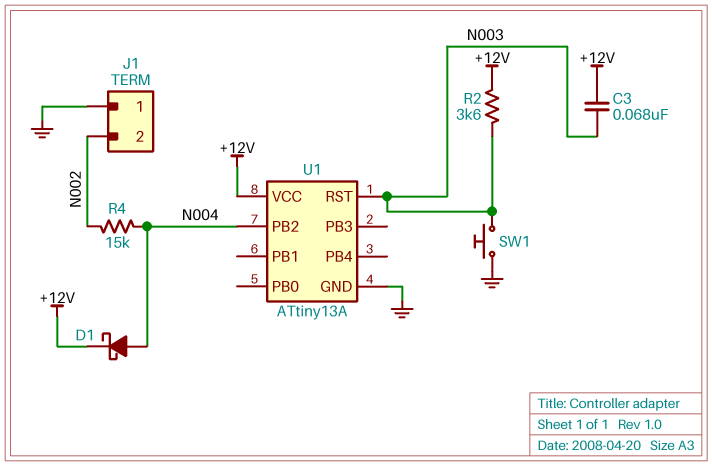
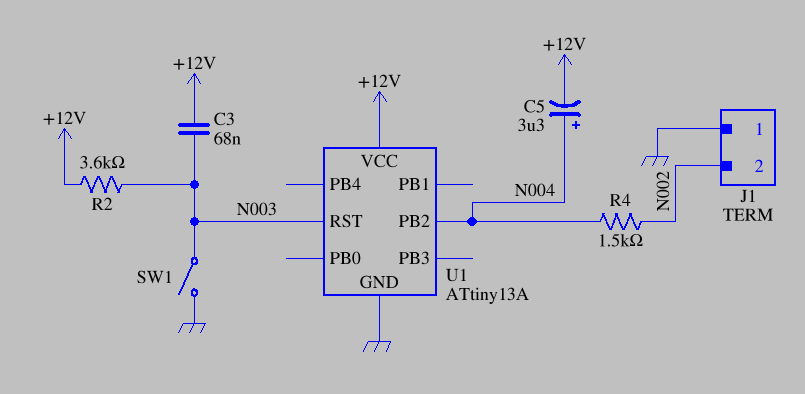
C5: none -> 3.3uF (plus N004, minus +12V)
D1: schottky (A N004, K +12V) -> none
R4: 15k (N002, N004) -> 1.5k (N002, N004)
SW1: button (GND, N003) -> switch (GND, N003)

